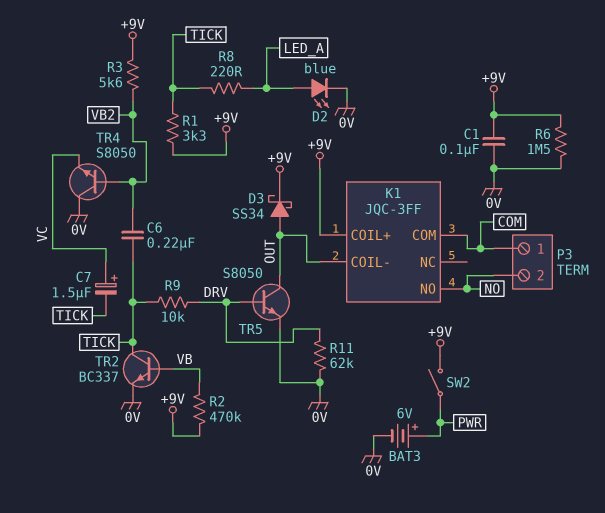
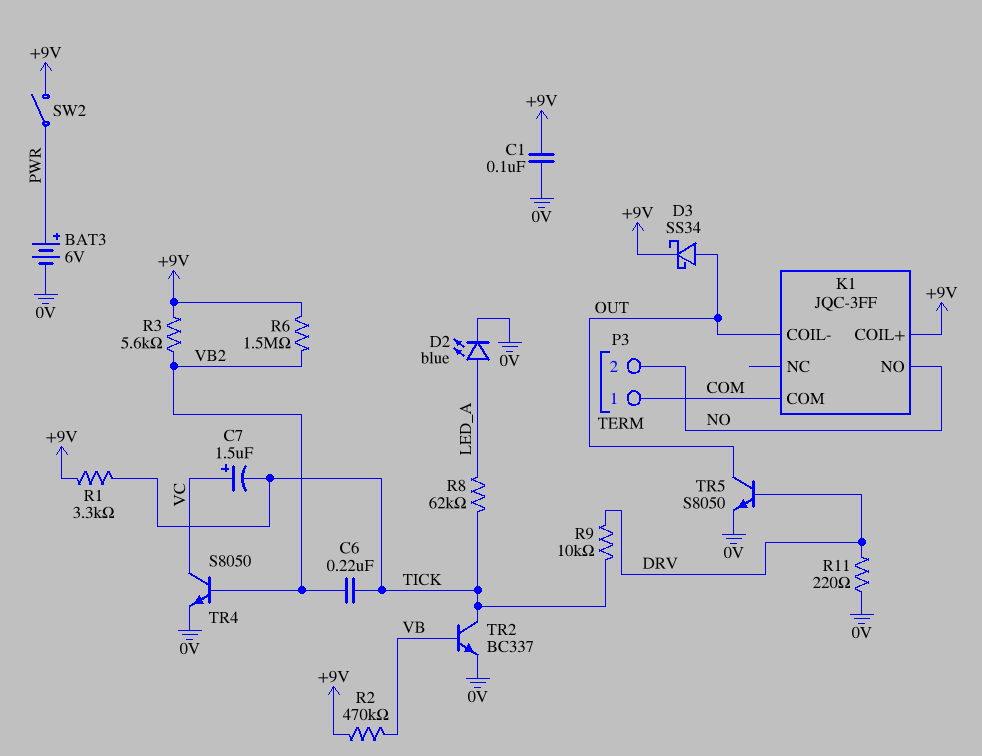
R6: 1.5M (+9V, 0V) -> 1.5M (+9V, VB2)
R8: 220 (LED_A, TICK) -> 62k (LED_A, TICK)
R11: 62k (0V, DRV) -> 220 (0V, DRV)
TR4: NPN S8050 (B VB2, C 0V, E VC) -> NPN S8050 (B VB2, C VC, E 0V)

